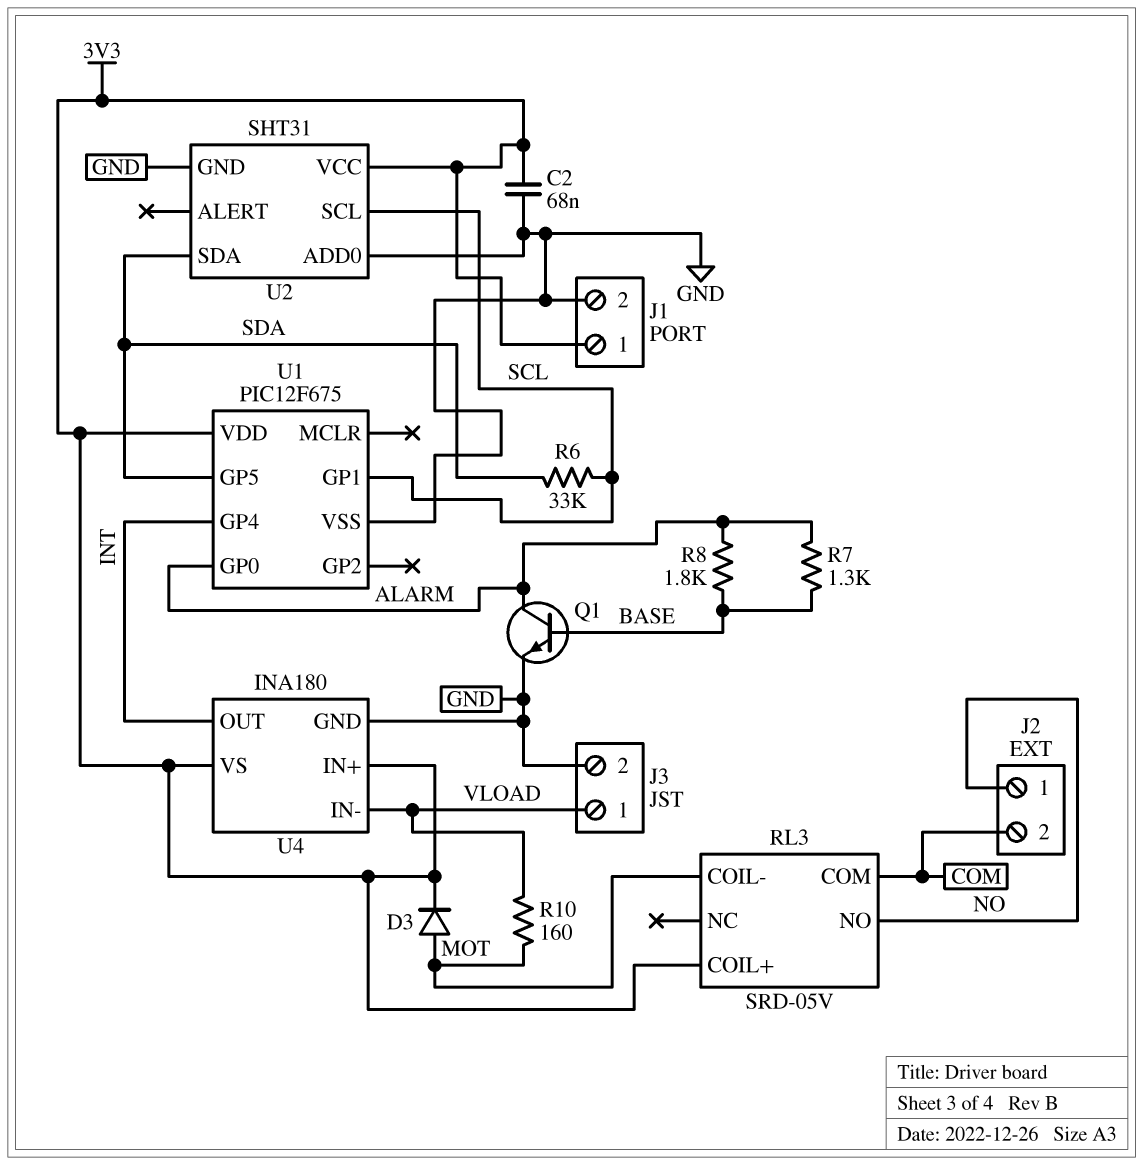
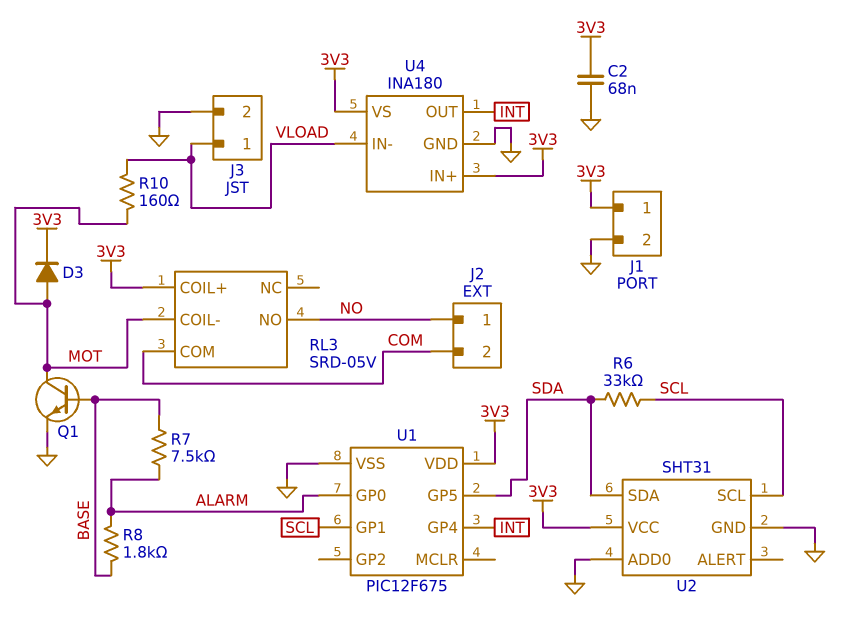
Q1: NPN (B BASE, C ALARM, E GND) -> NPN (B BASE, C MOT, E GND)
R7: 1.3k (ALARM, BASE) -> 7.5k (ALARM, BASE)

